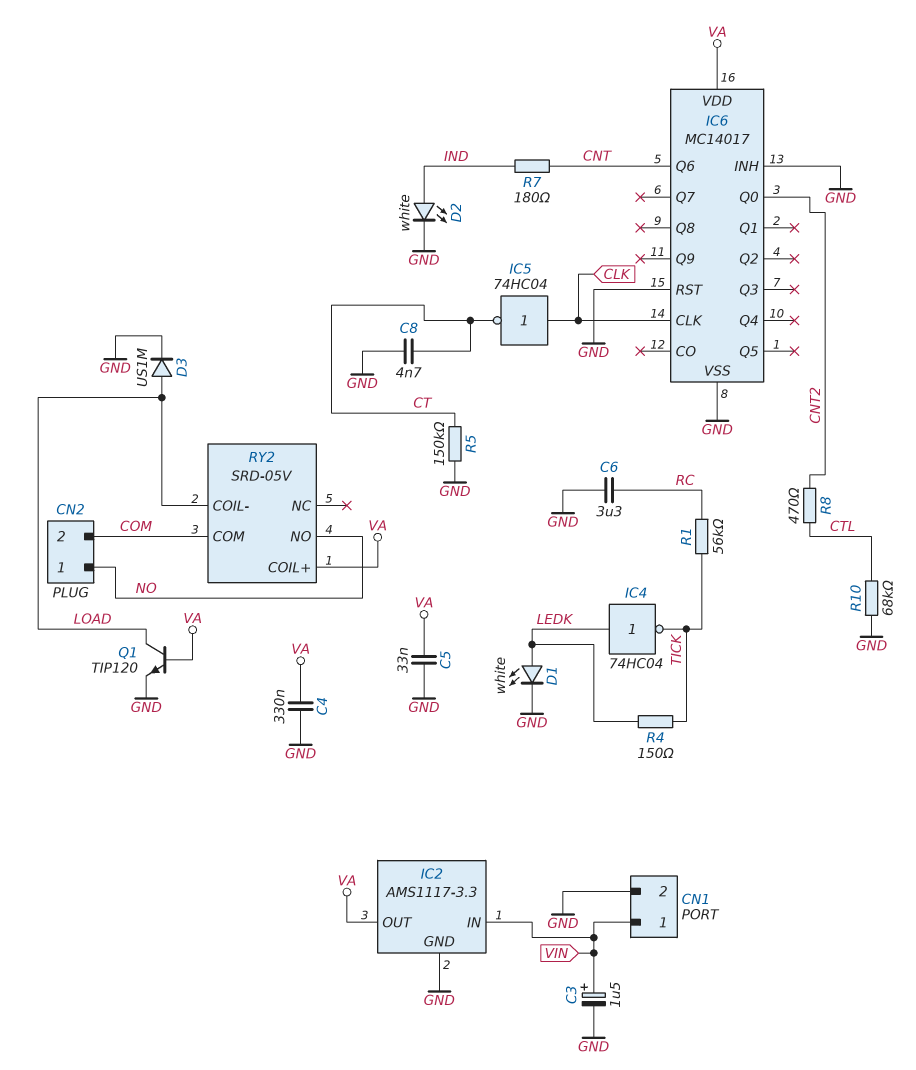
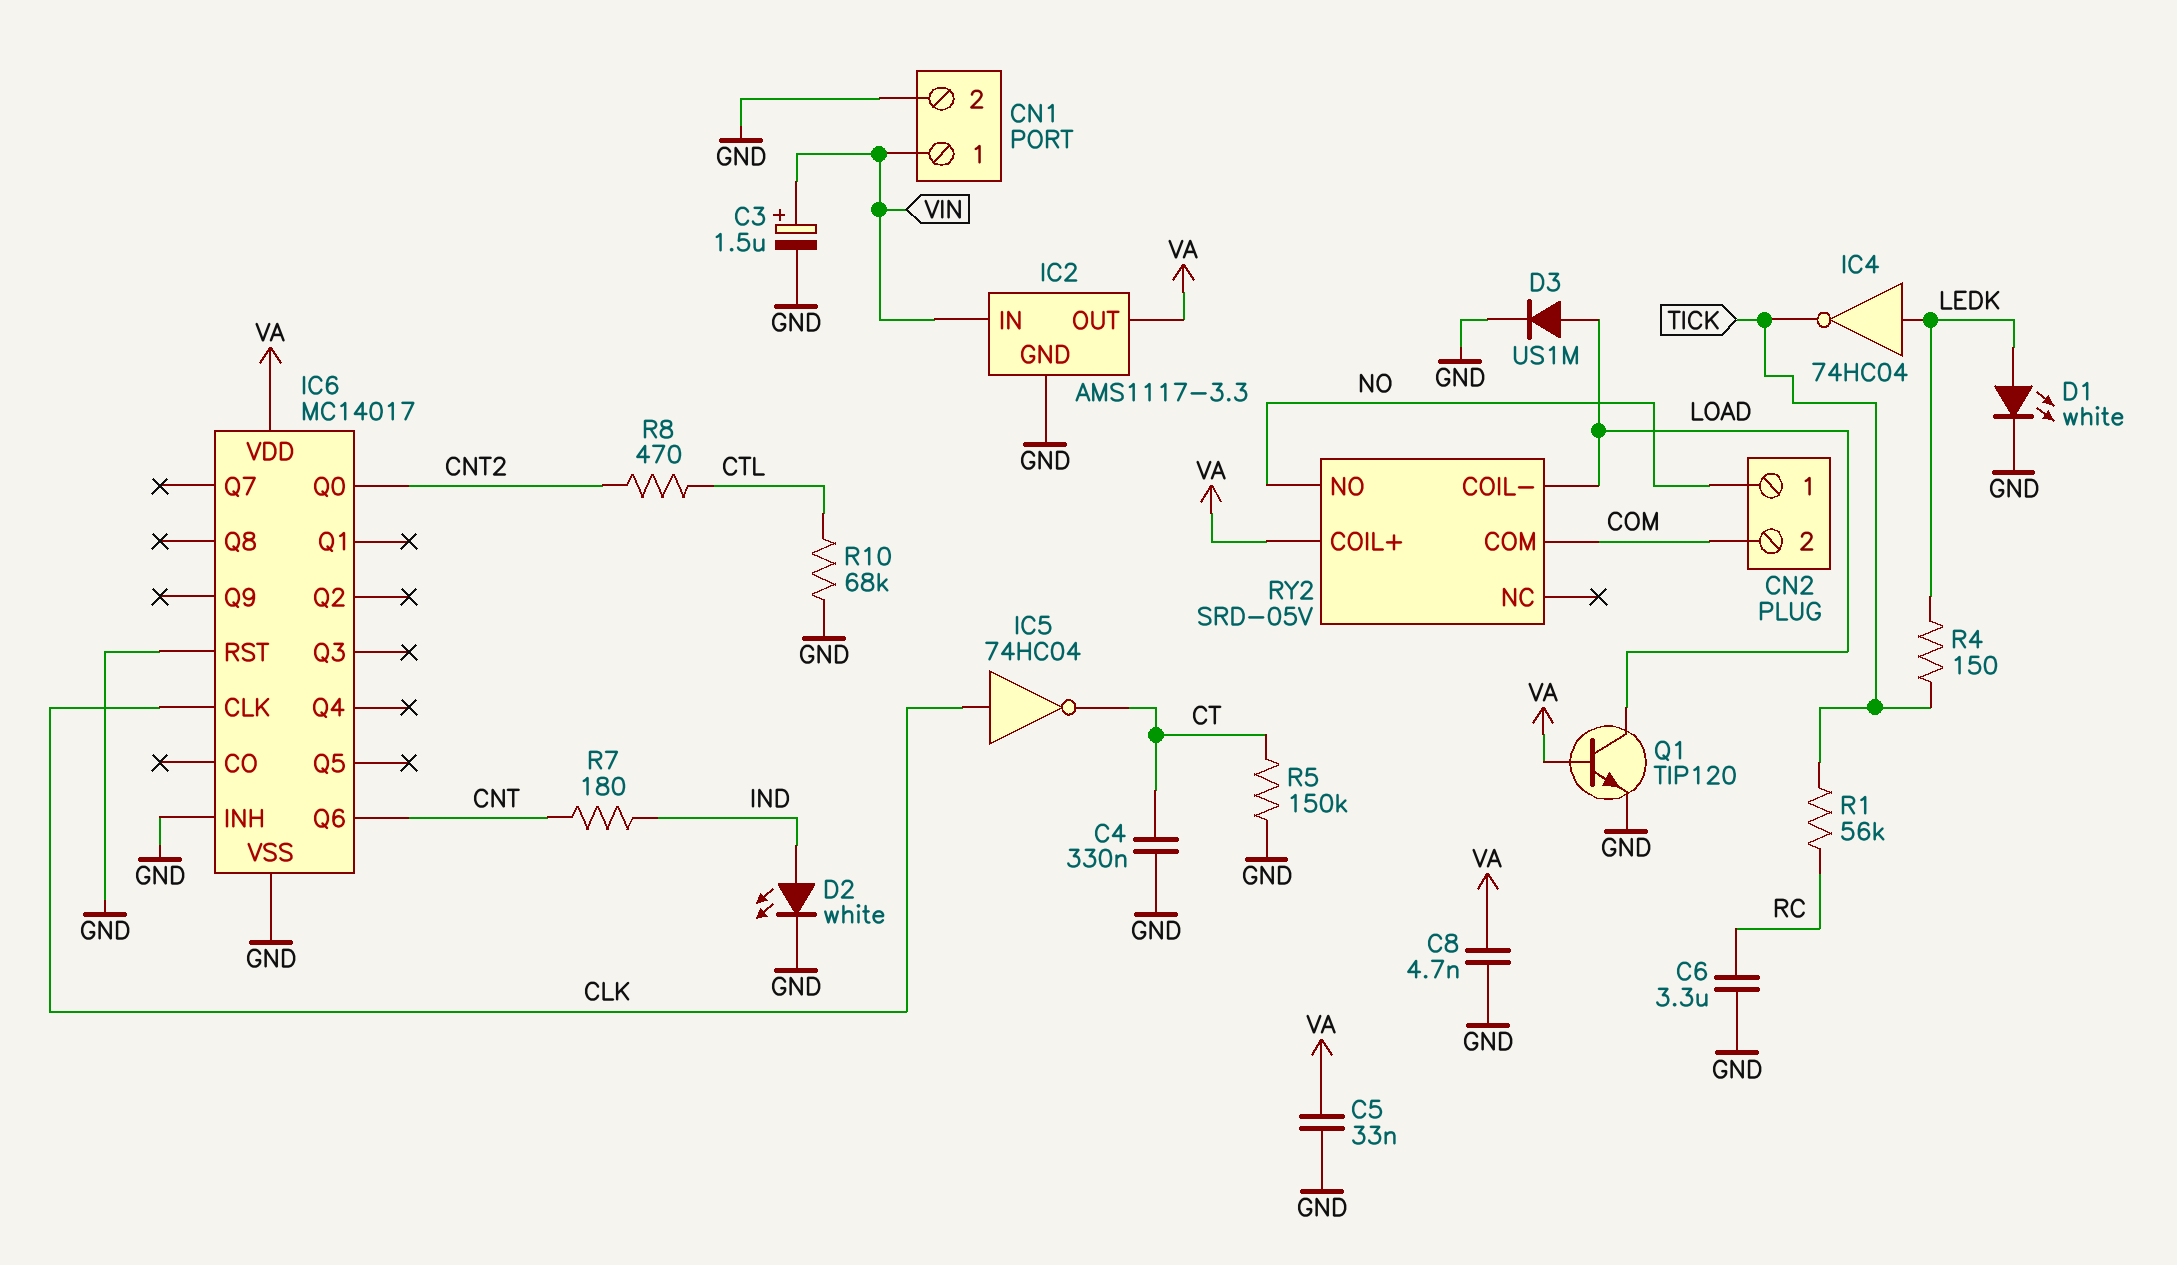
C4: 330nF (GND, VA) -> 330nF (CT, GND)
C8: 4.7nF (CT, GND) -> 4.7nF (GND, VA)

